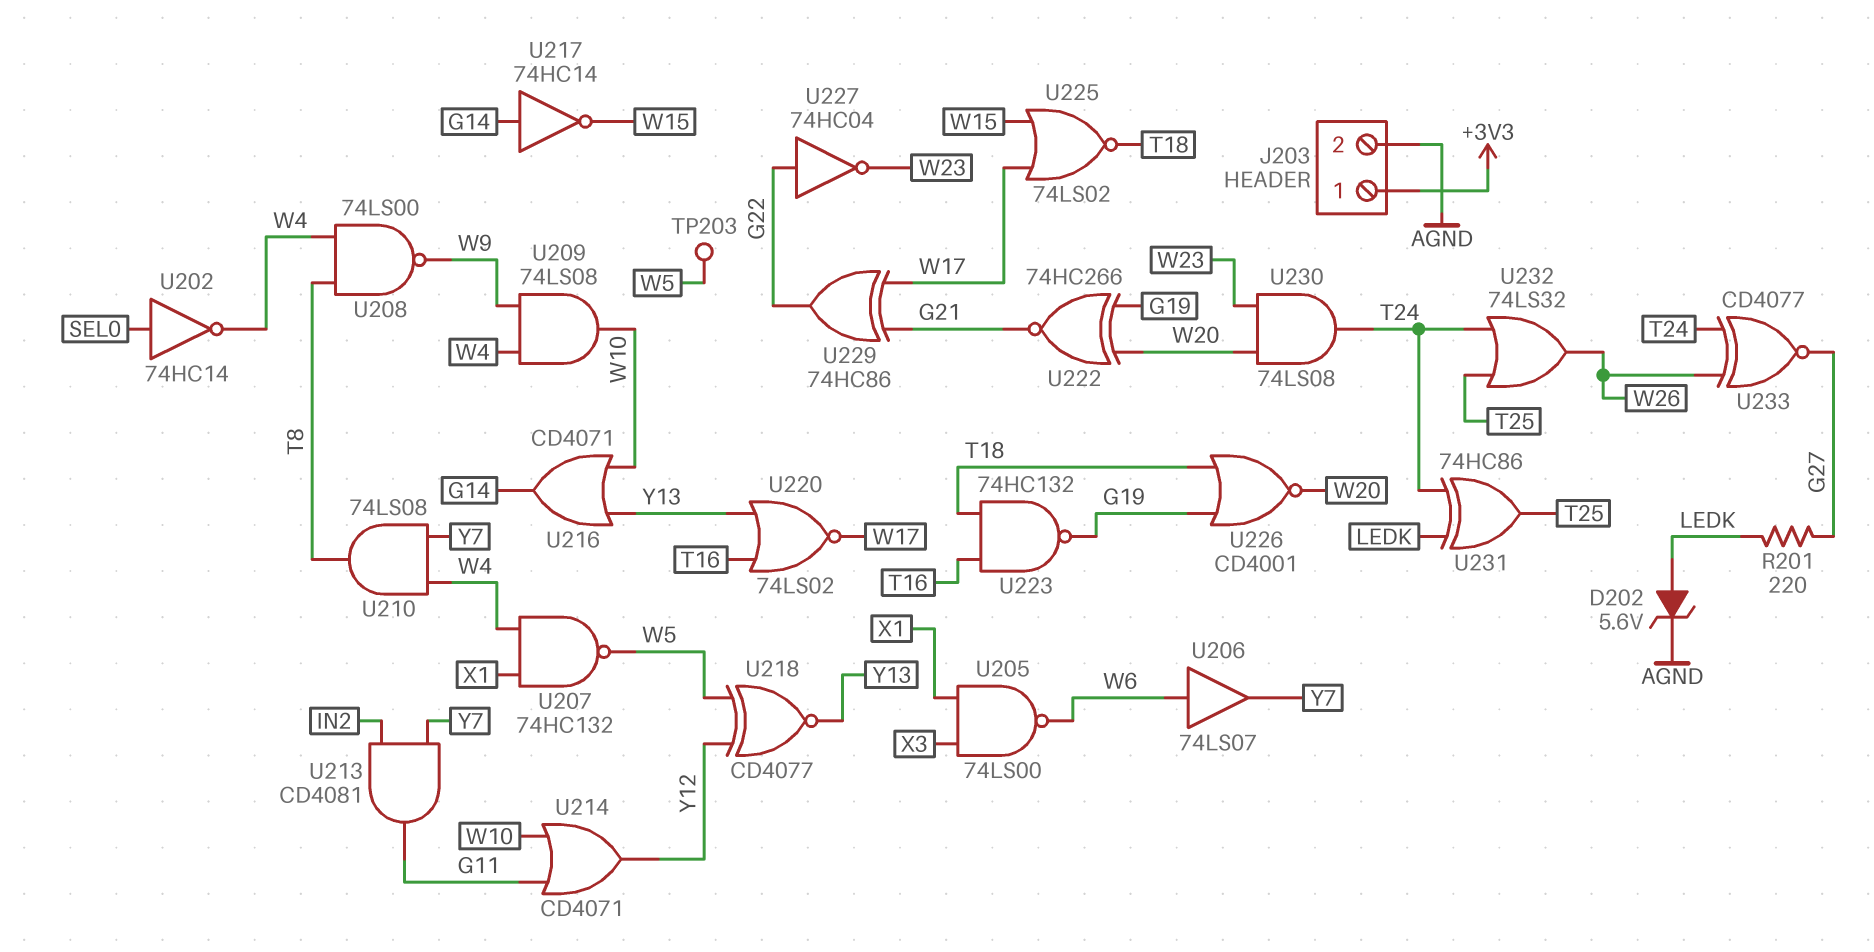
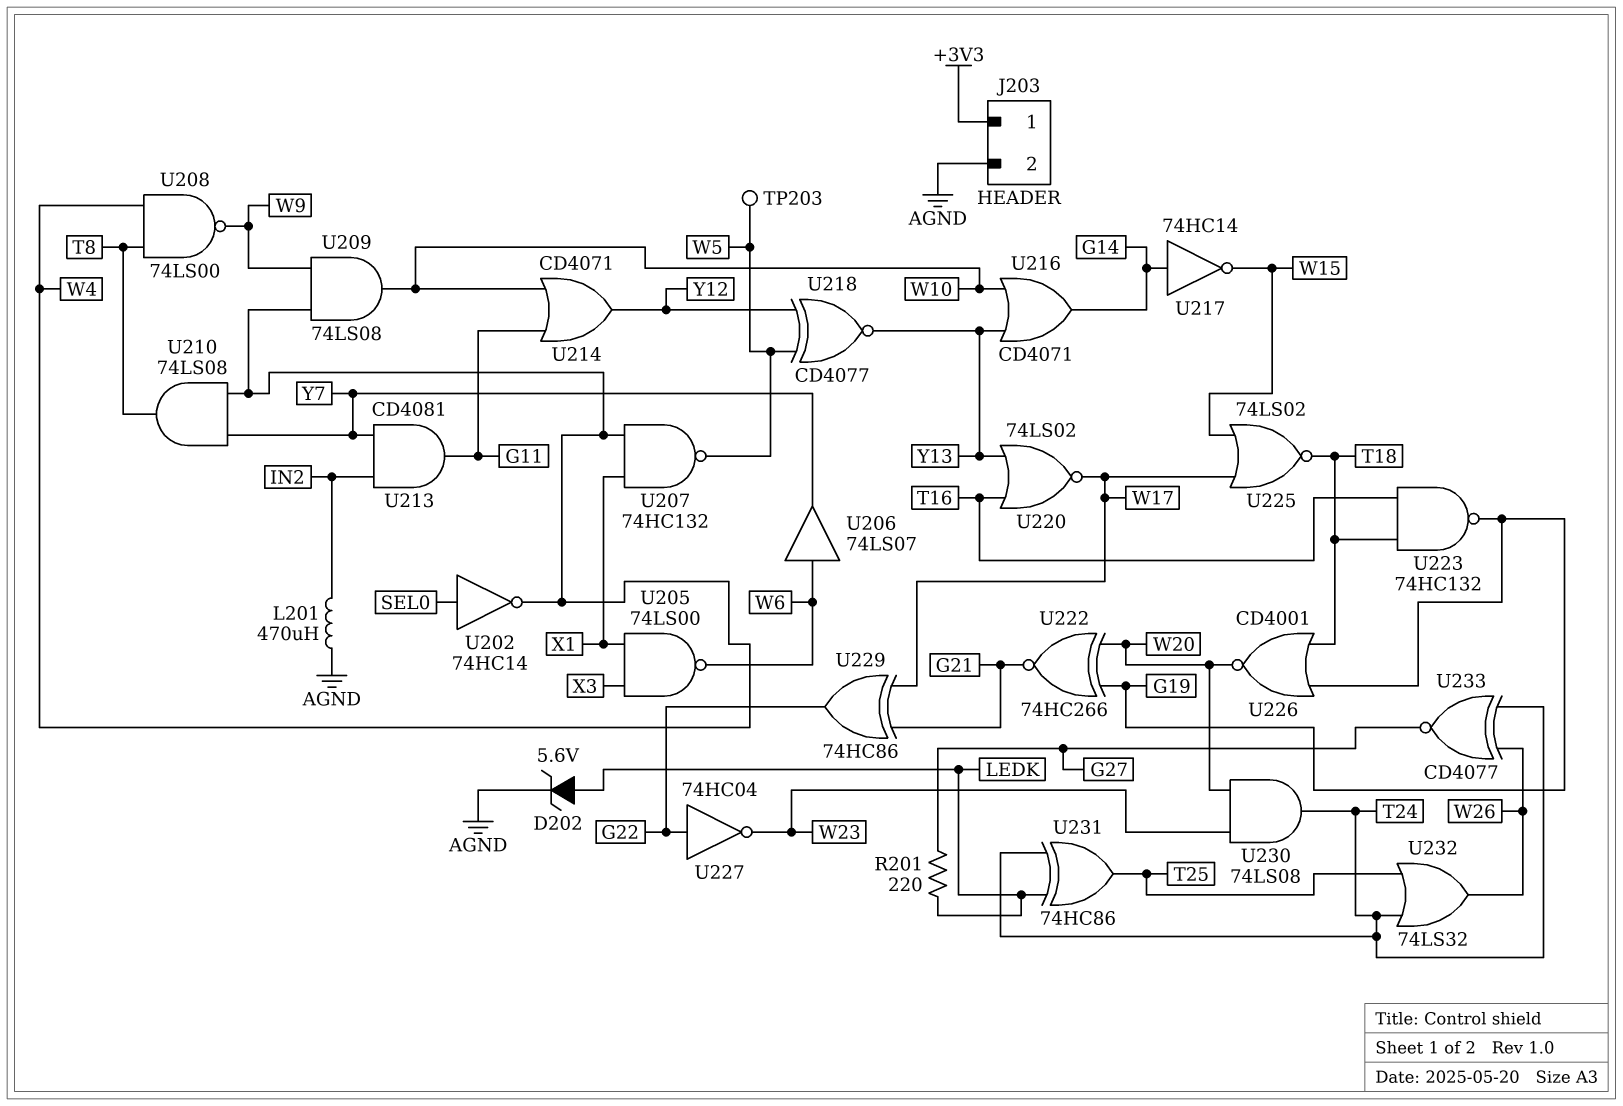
L201: none -> 470uH (AGND, IN2)

